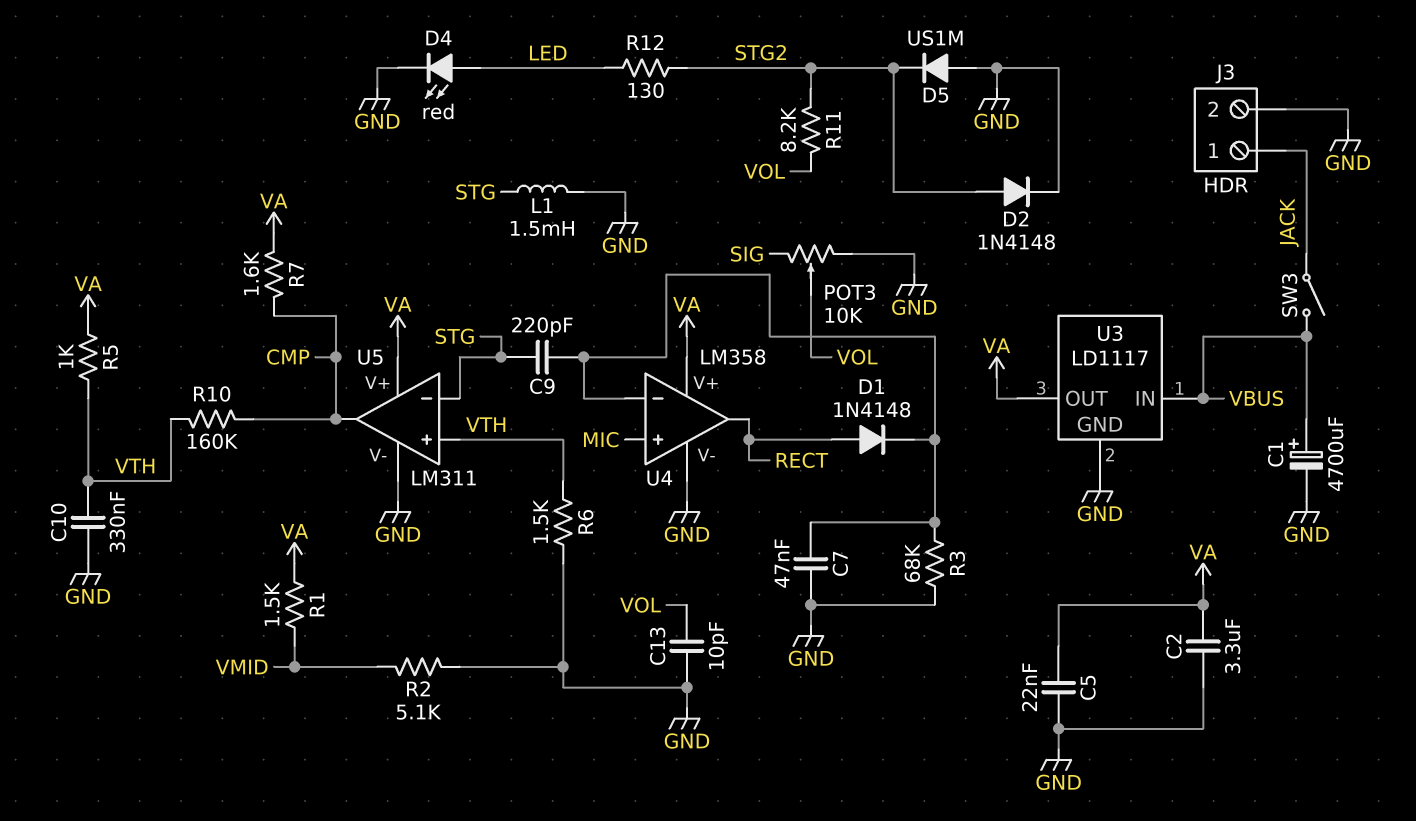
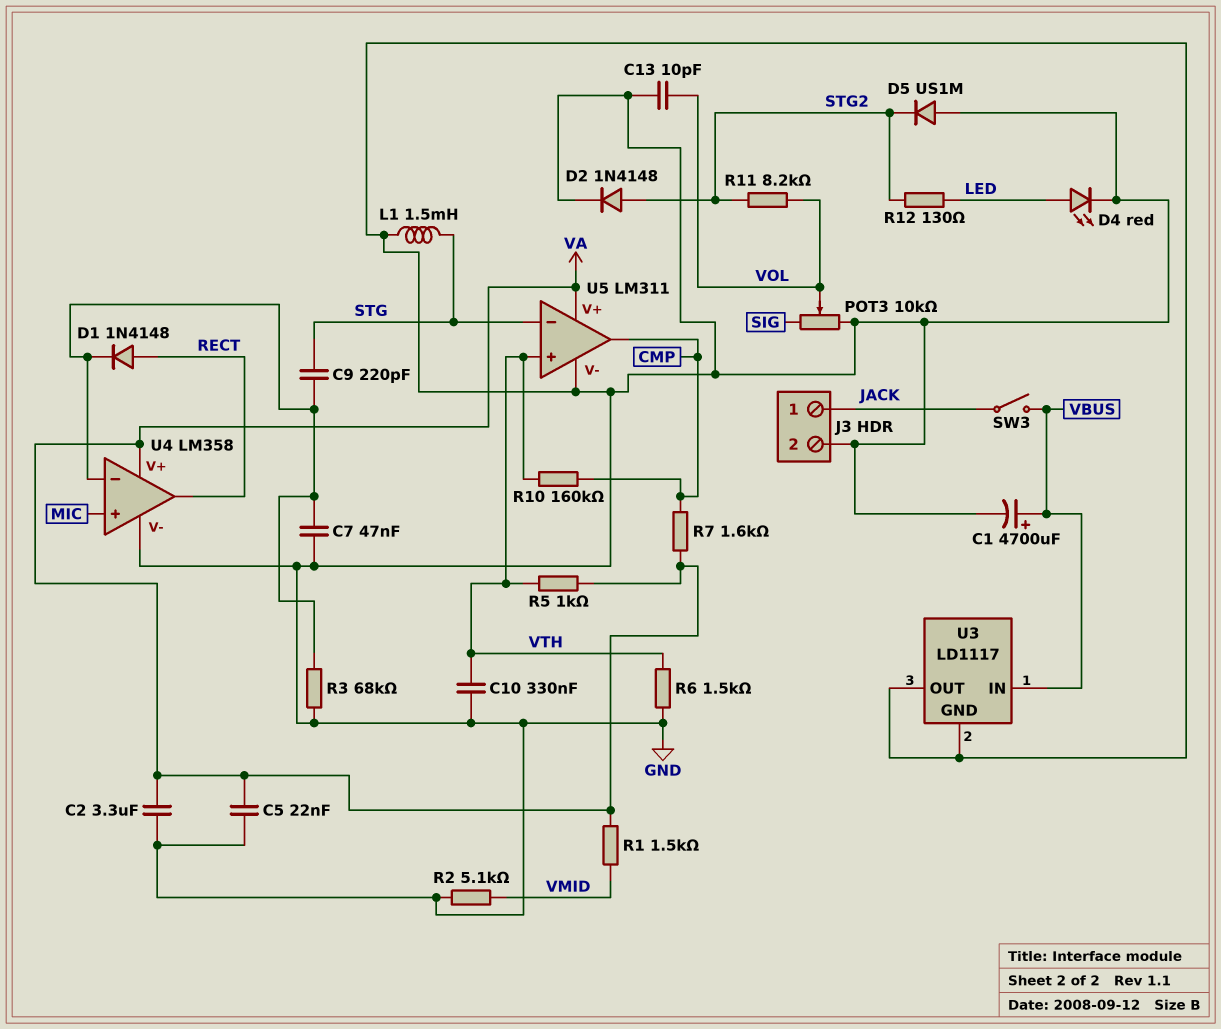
U3 pin OUT: VA -> GND

